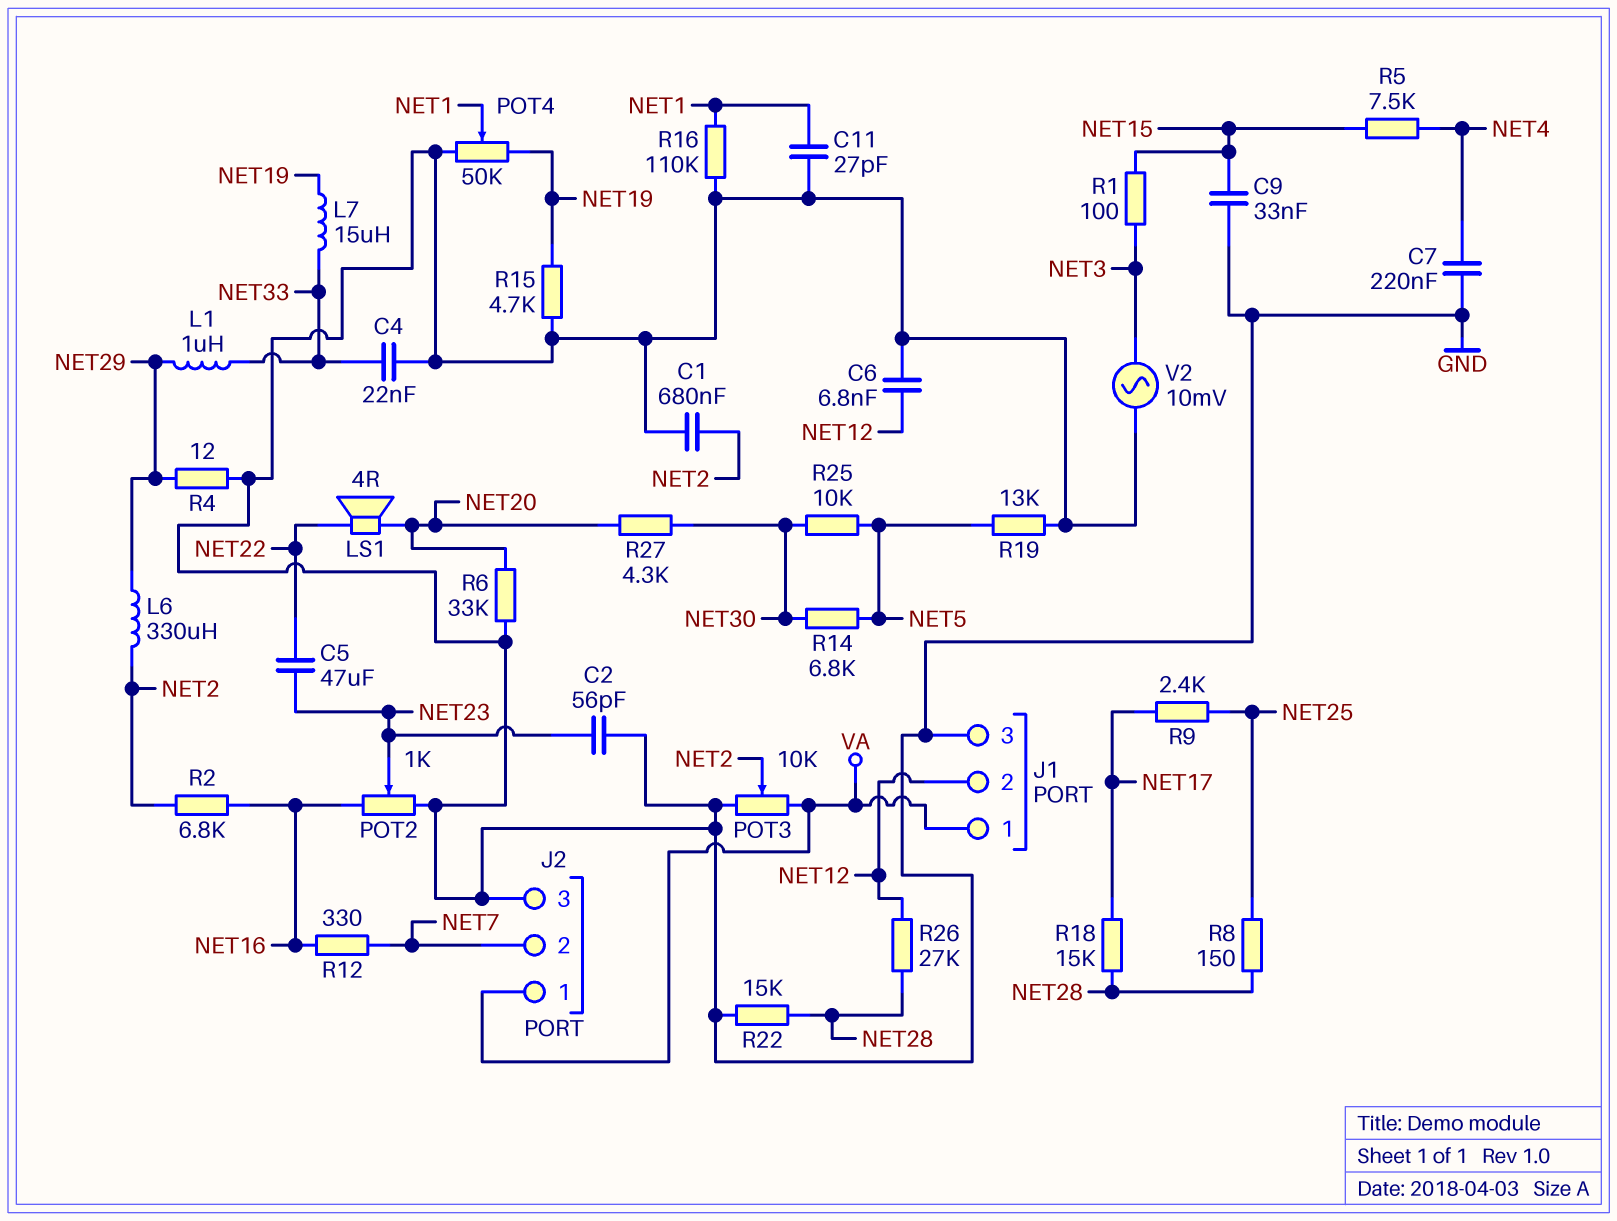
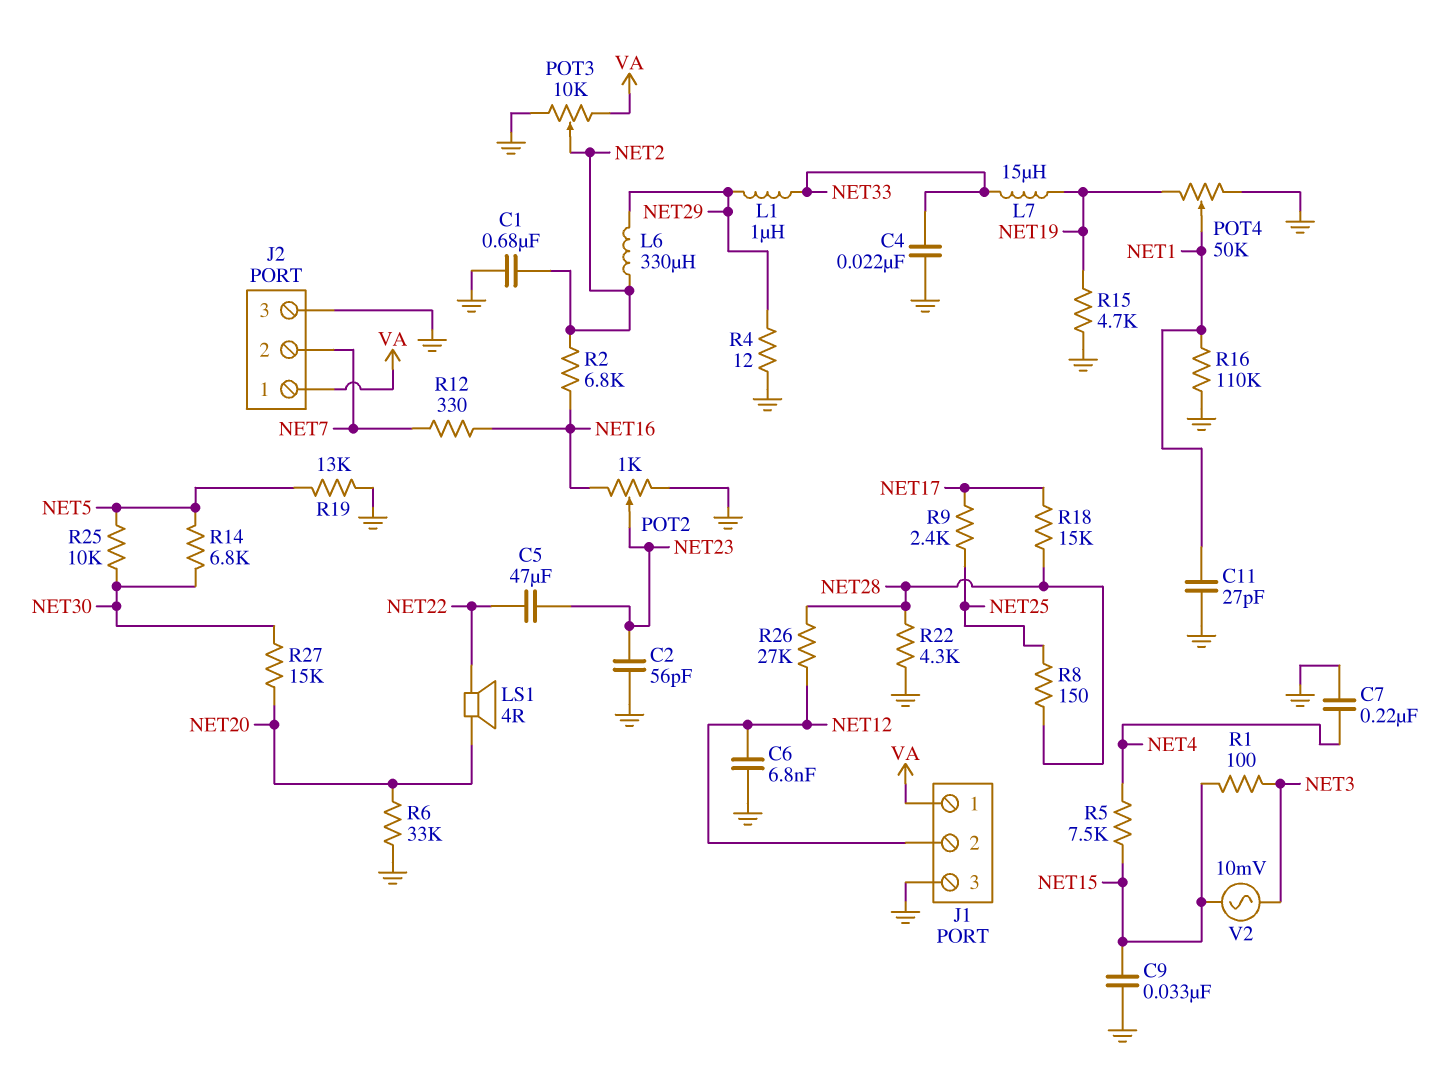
R22: 15k (GND, NET28) -> 4.3k (GND, NET28)
R27: 4.3k (NET20, NET30) -> 15k (NET20, NET30)
V2: AC 10mV (GND, NET3) -> AC 10mV (NET3, NET15)

